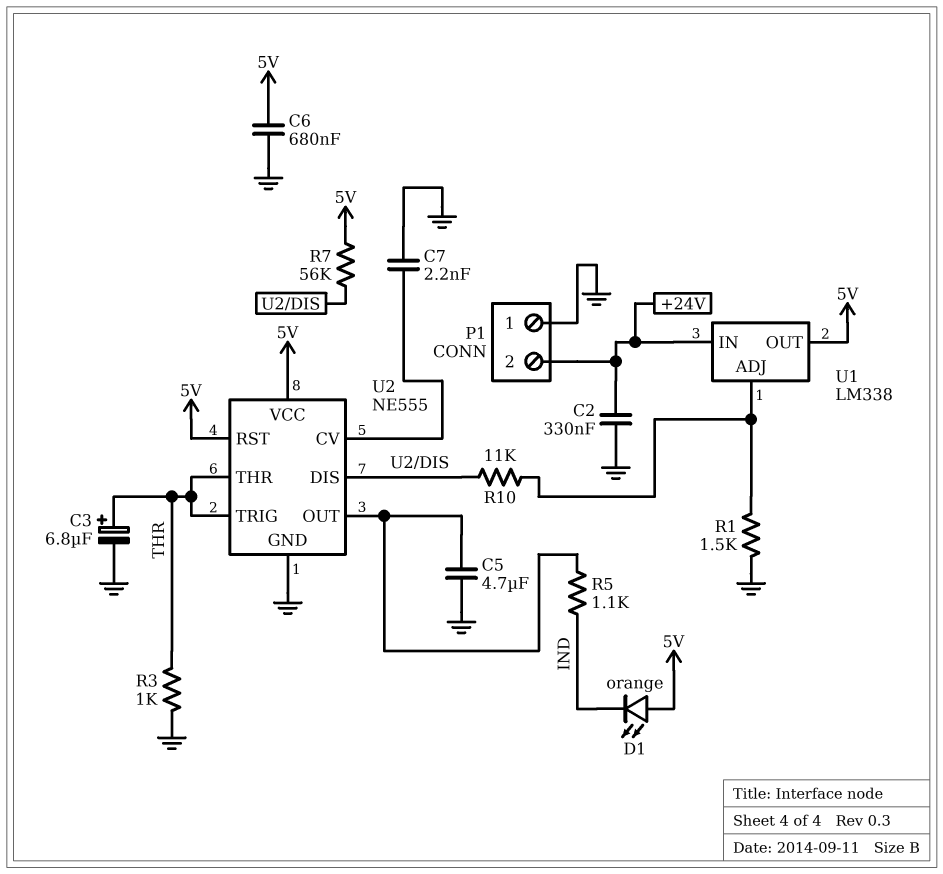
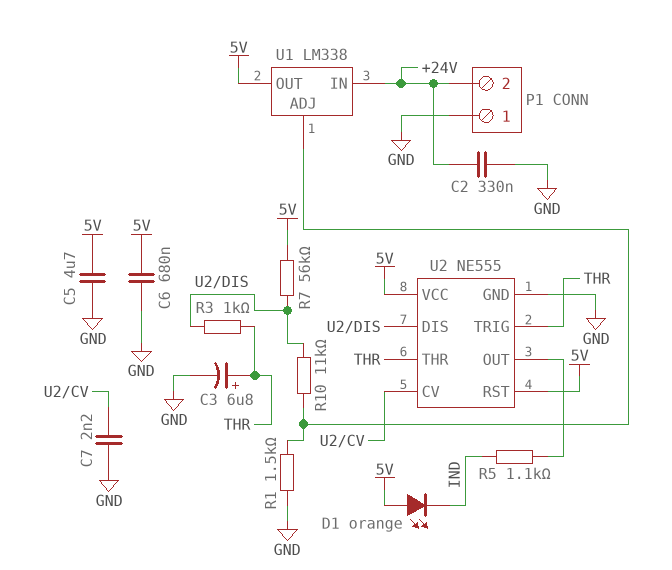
C5: 4.7uF (GND, U2/OUT) -> 4.7uF (5V, GND)
R3: 1k (GND, THR) -> 1k (THR, U2/DIS)

